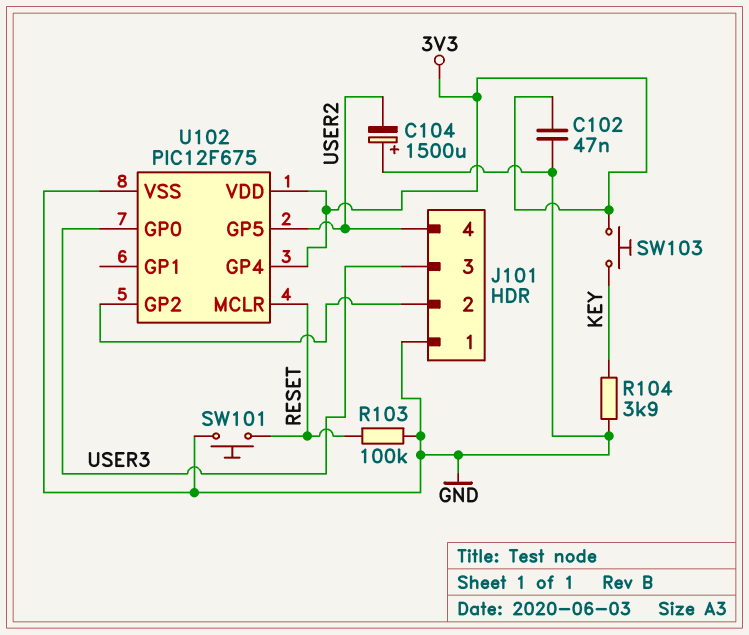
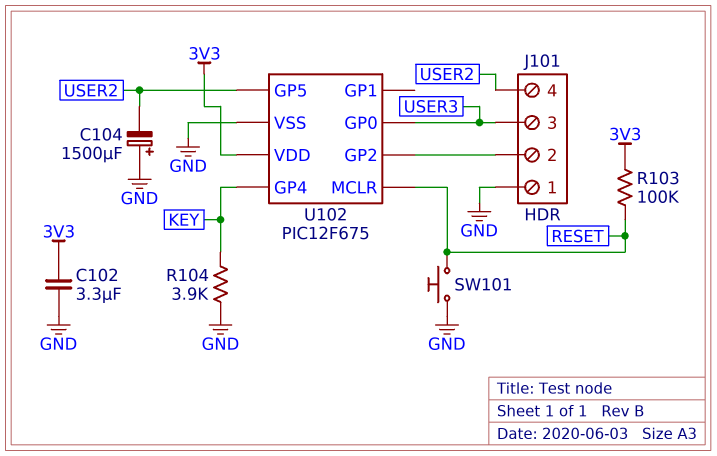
C102: 47nF (3V3, GND) -> 3.3uF (3V3, GND)
R103: 100k (GND, RESET) -> 100k (3V3, RESET)
SW103: button (3V3, KEY) -> none
U102 pin GP4: 3V3 -> KEY

